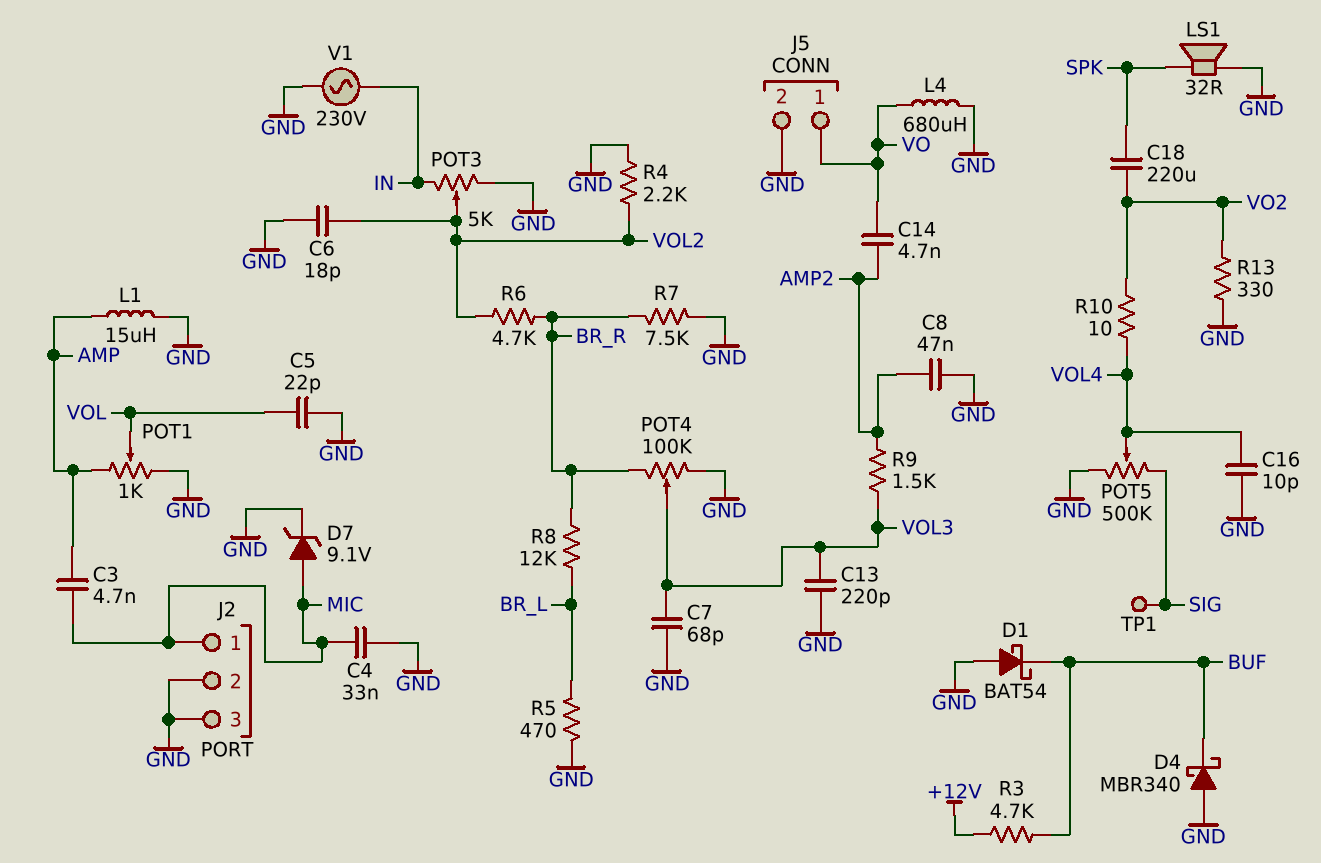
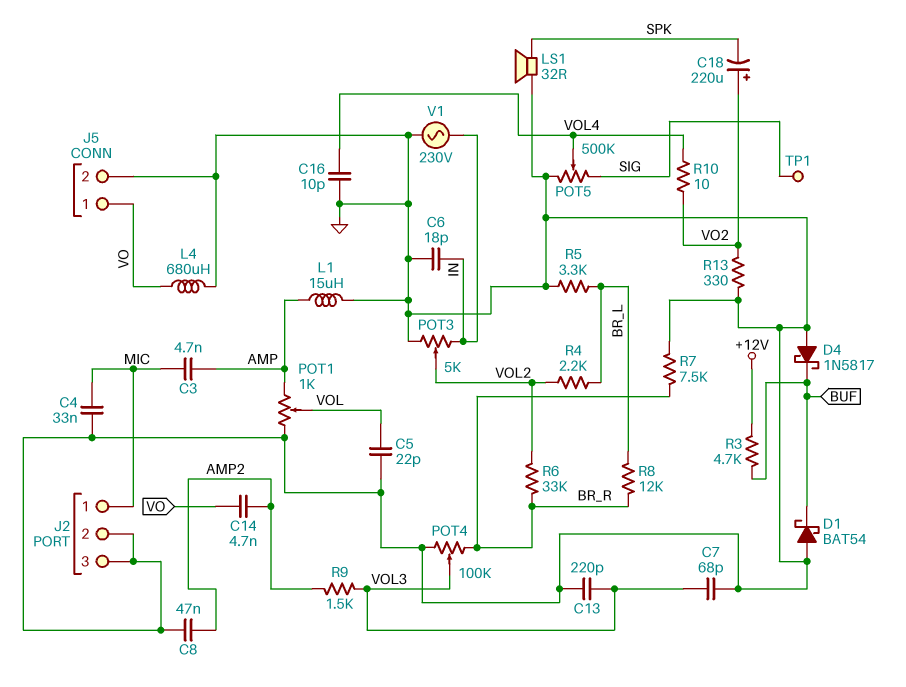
C6: 18pF (GND, VOL2) -> 18pF (GND, IN)
C18: 220uF (SPK, VO2) -> 220uF (plus VO2, minus SPK)
D4: schottky MBR340 (A GND, K BUF) -> schottky 1N5817 (A GND, K BUF)
D7: zener 9.1V (A MIC, K GND) -> none
R4: 2.2k (GND, VOL2) -> 2.2k (BR_L, VOL2)
R5: 470 (BR_L, GND) -> 3.3k (BR_L, GND)
R6: 4.7k (BR_R, VOL2) -> 33k (BR_R, VOL2)

